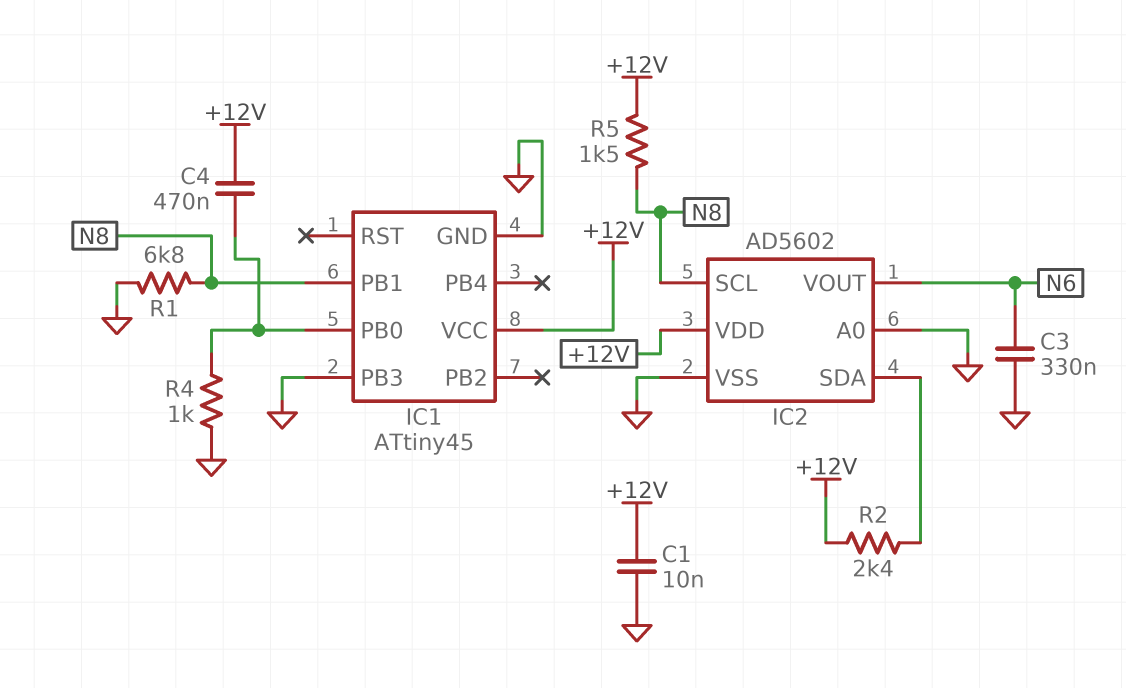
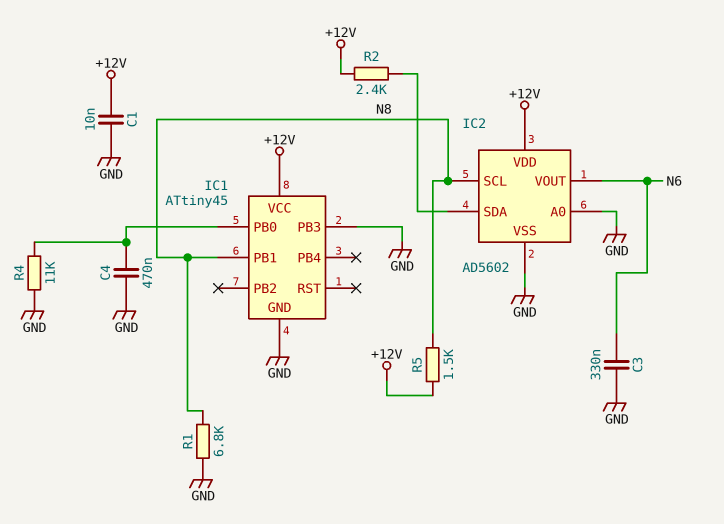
C4: 470nF (+12V, IC1/PB0) -> 470nF (GND, IC1/PB0)
R4: 1k (GND, IC1/PB0) -> 11k (GND, IC1/PB0)

